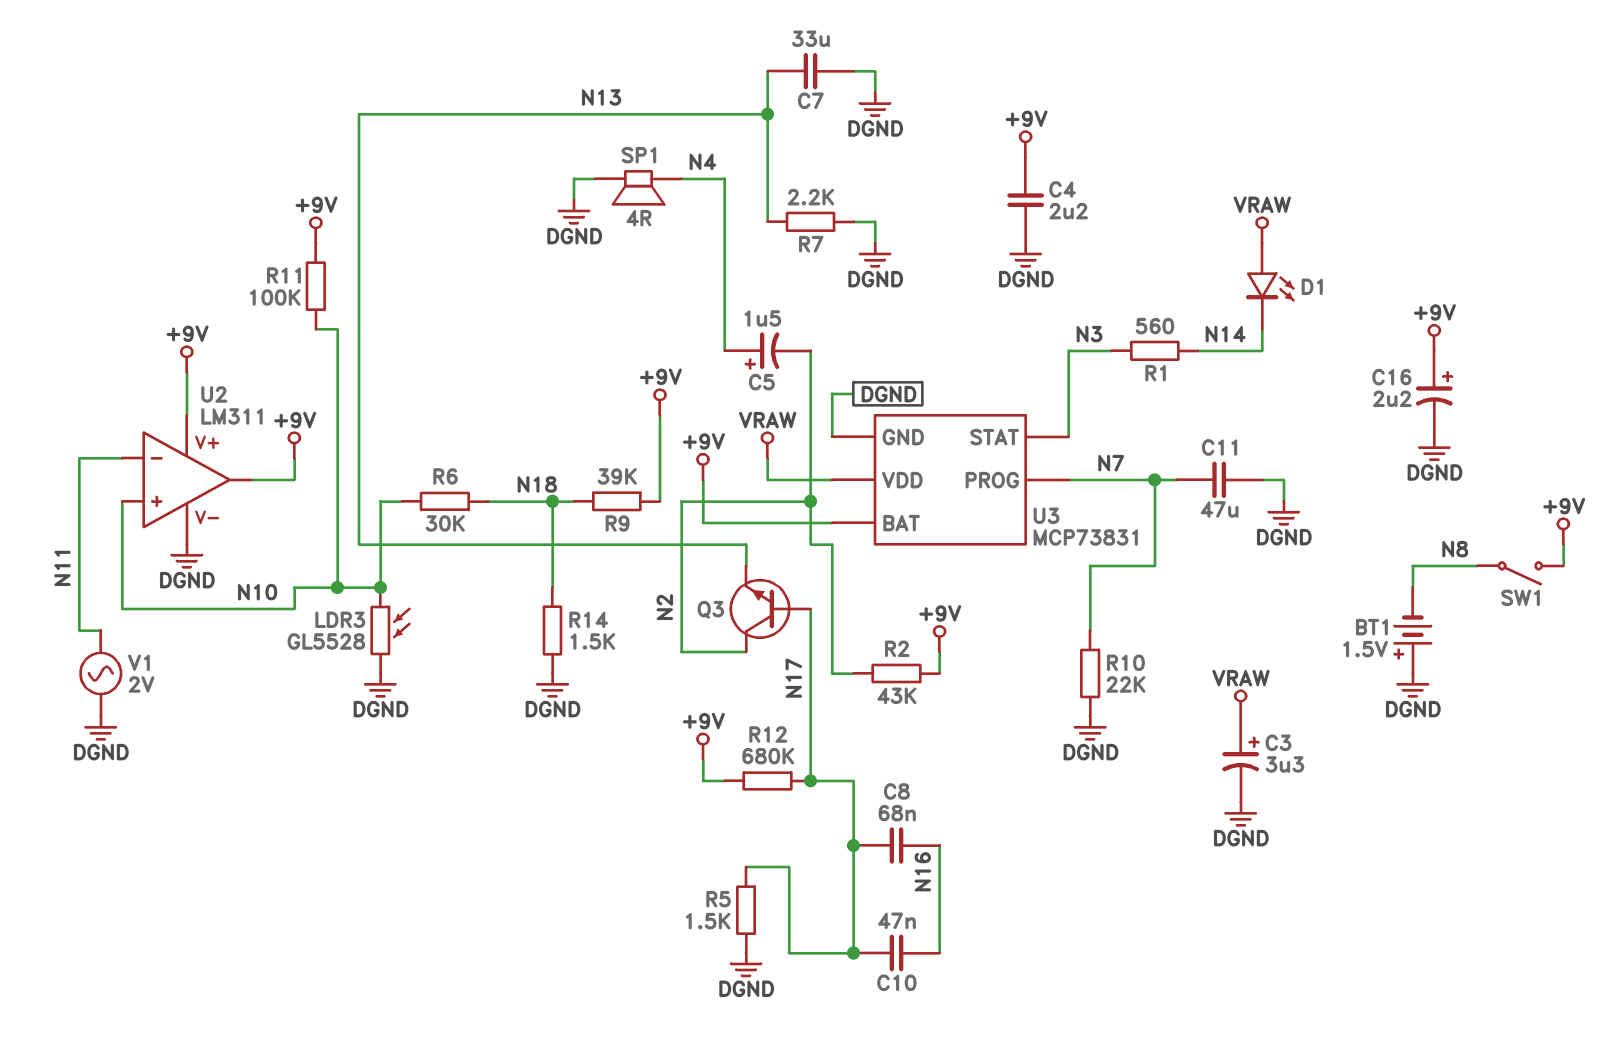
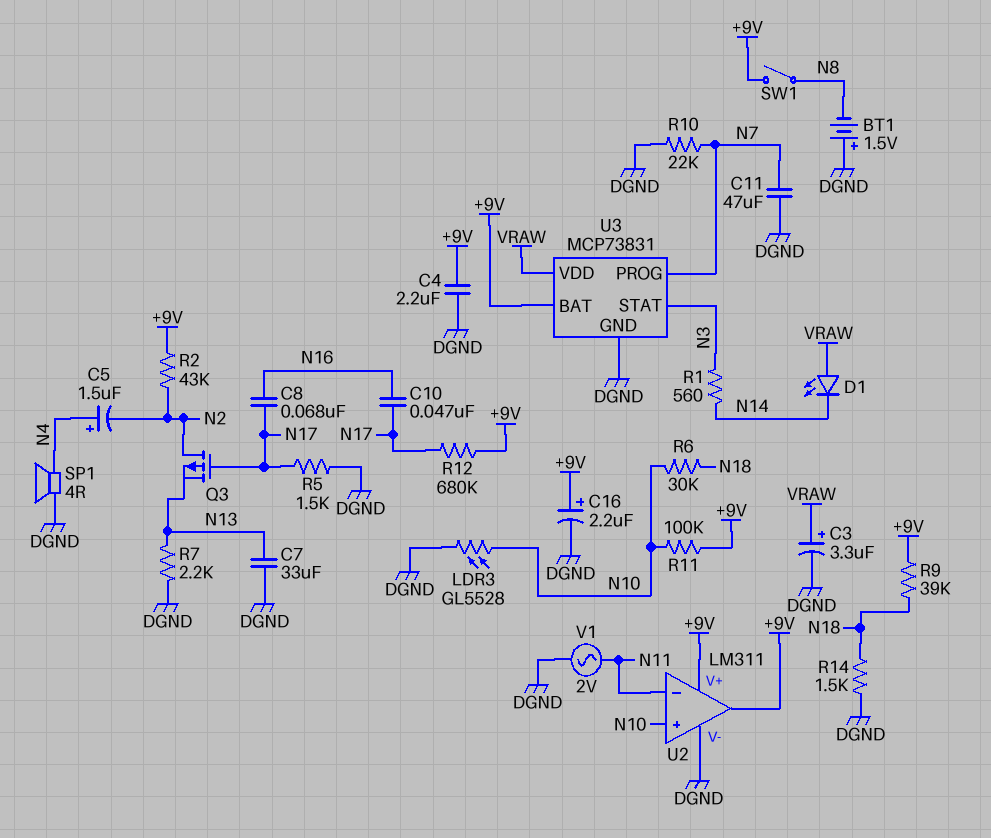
Q3: NPN (B N17, C N2, E N13) -> PMOS (G N17, D N2, S N13)

